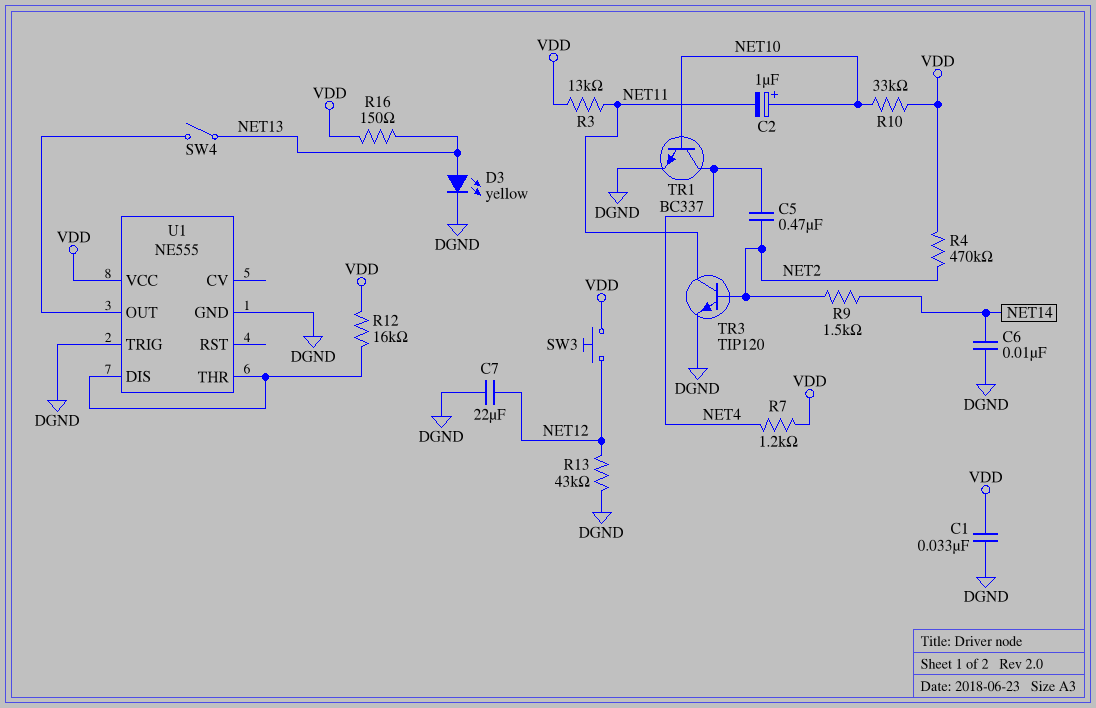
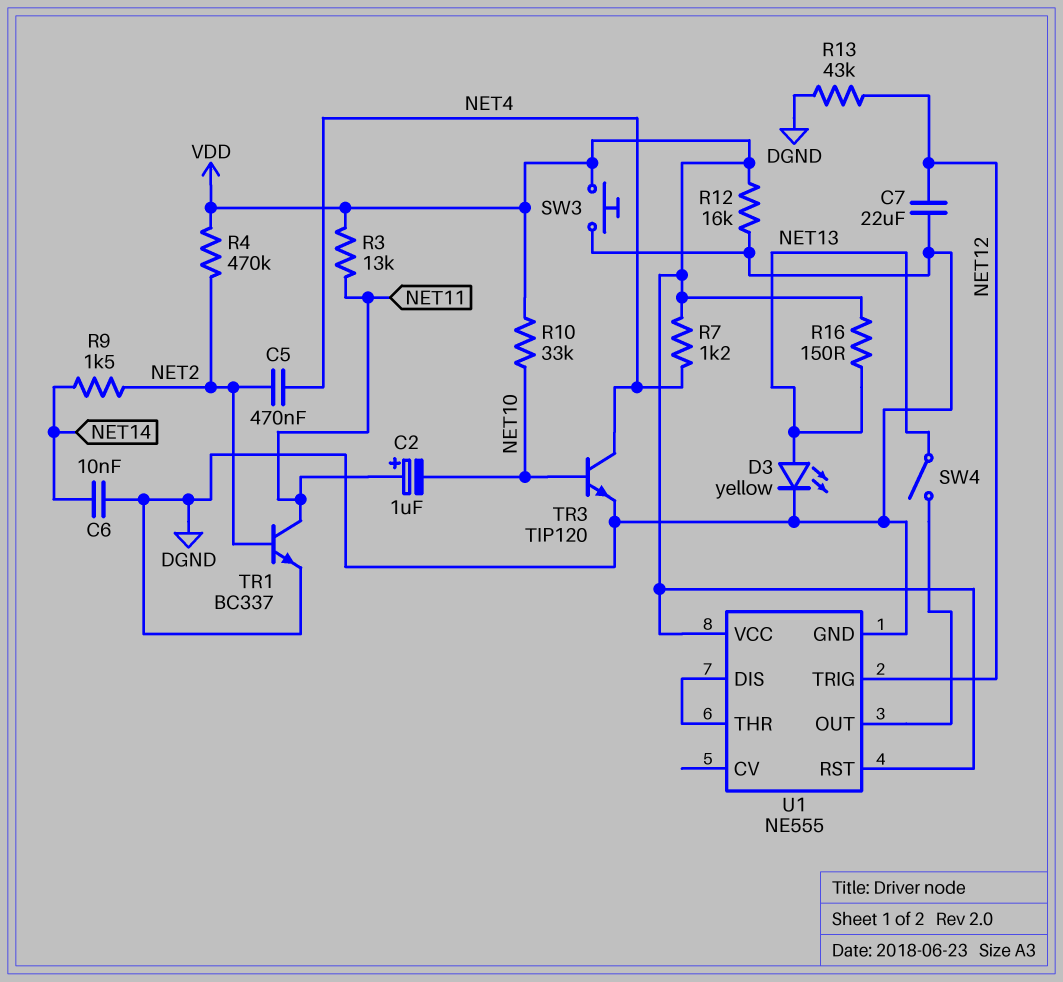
C1: 33nF (DGND, VDD) -> none
C2: 1uF (plus NET10, minus NET11) -> 1uF (plus NET11, minus NET10)
R12: 16k (U1/DIS, VDD) -> 16k (DGND, VDD)
SW3: button (NET12, VDD) -> button (DGND, VDD)
TR1: NPN BC337 (B NET10, C NET4, E DGND) -> NPN BC337 (B NET2, C NET11, E DGND)
TR3: NPN TIP120 (B NET2, C NET11, E DGND) -> NPN TIP120 (B NET10, C NET4, E DGND)
U1 pin RST: none -> VDD
U1 pin TRIG: DGND -> NET12

